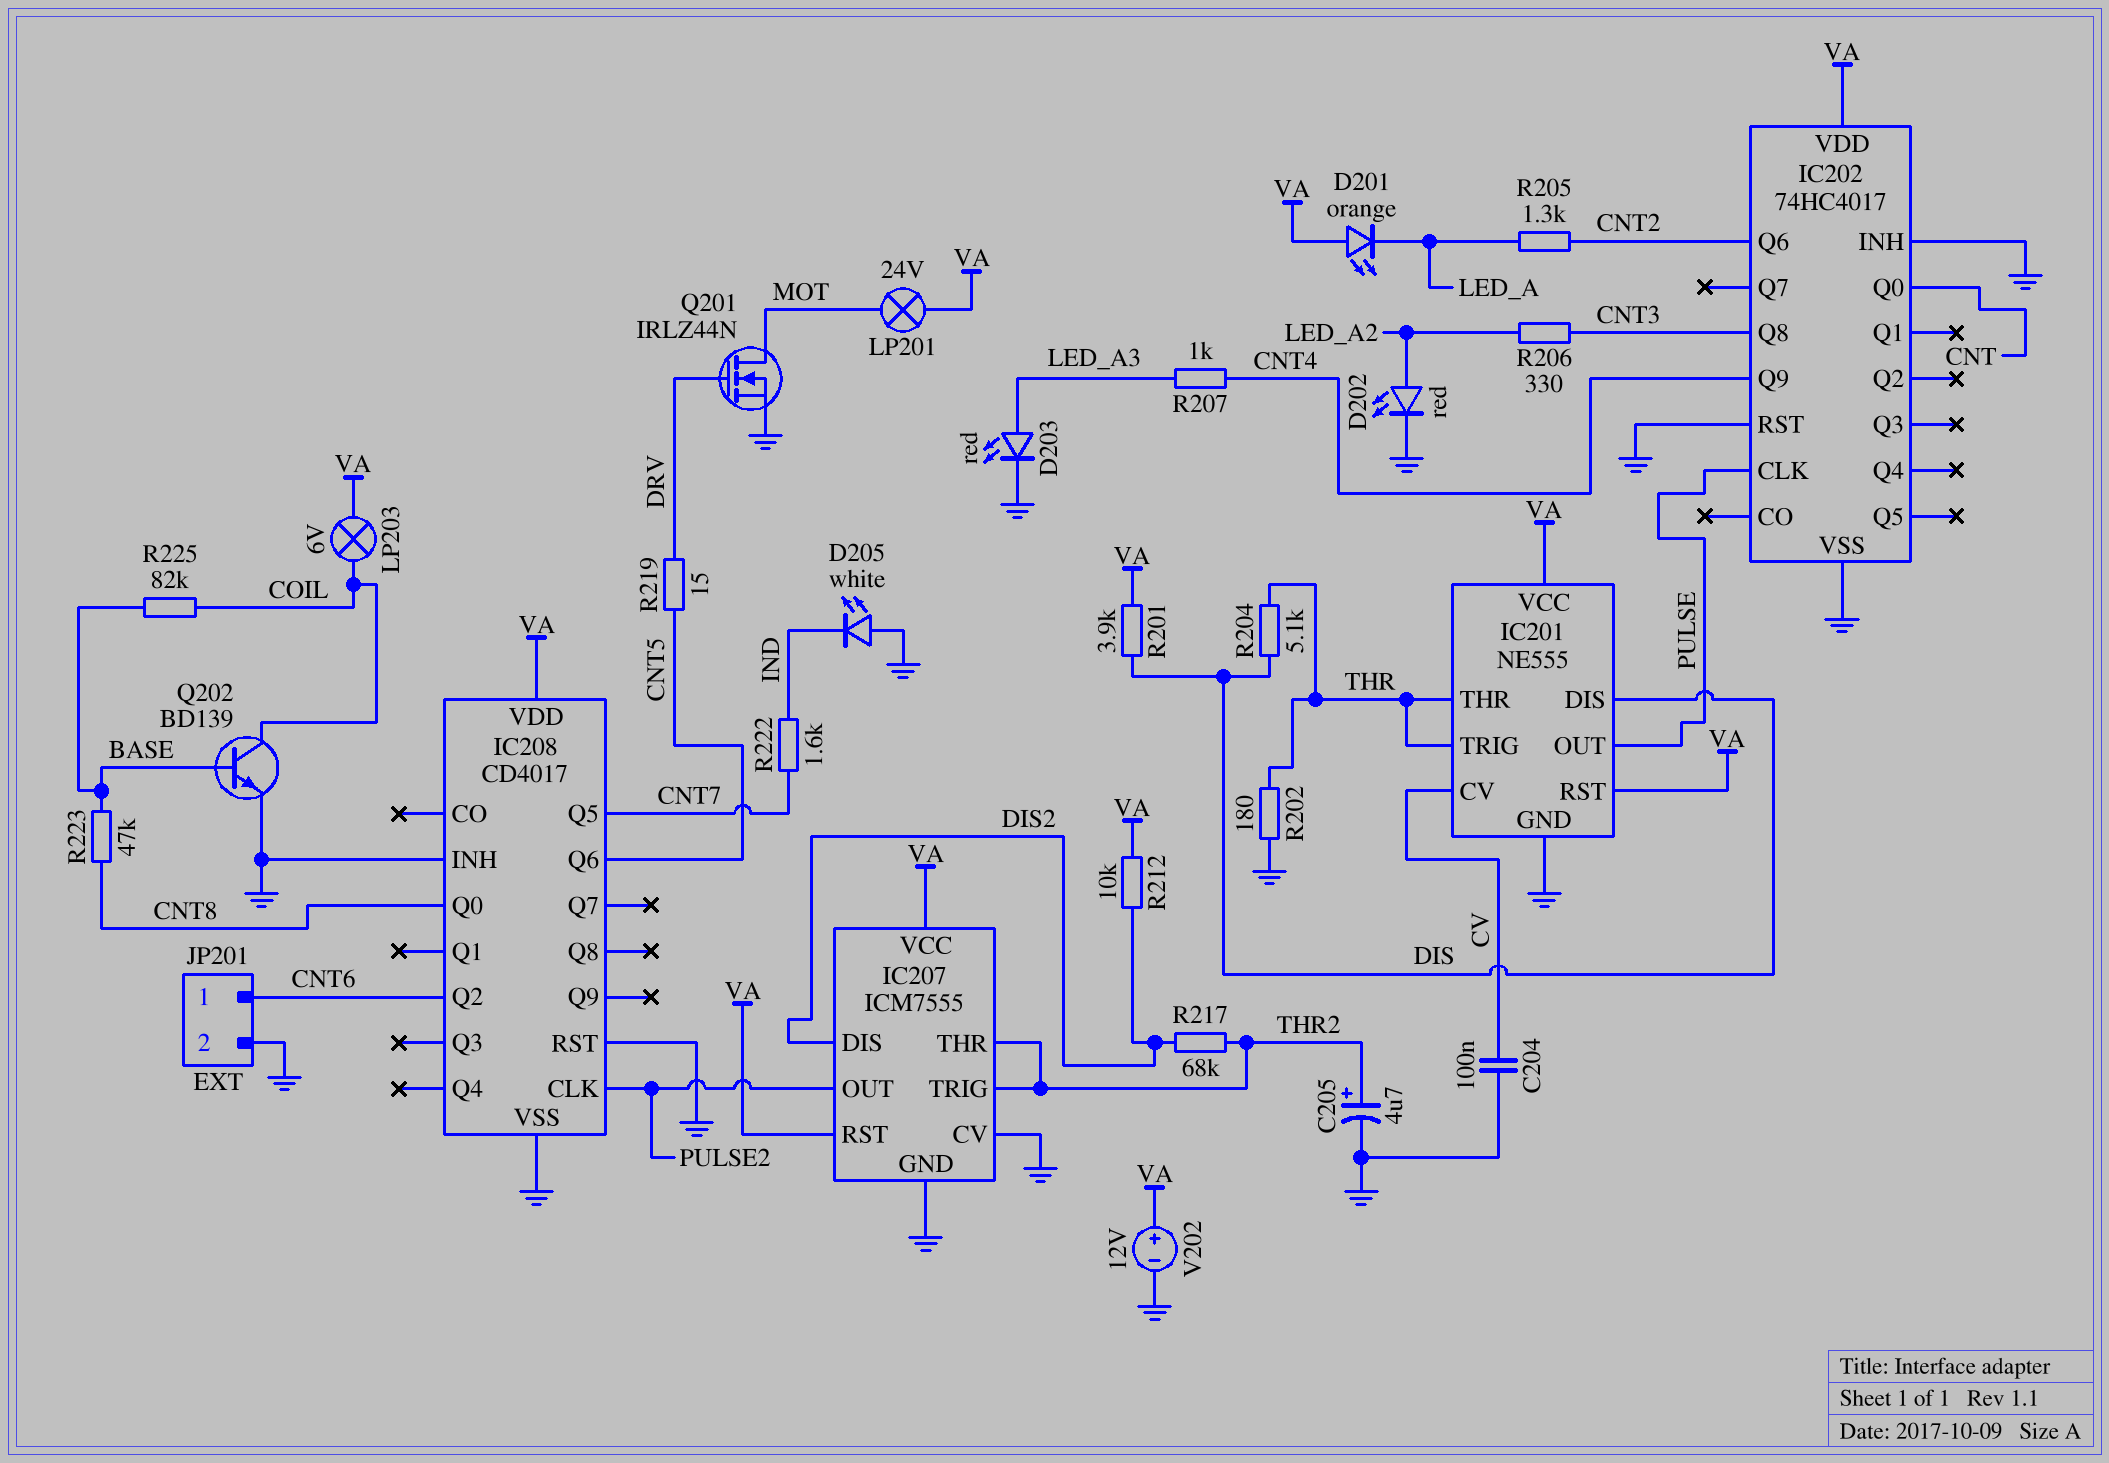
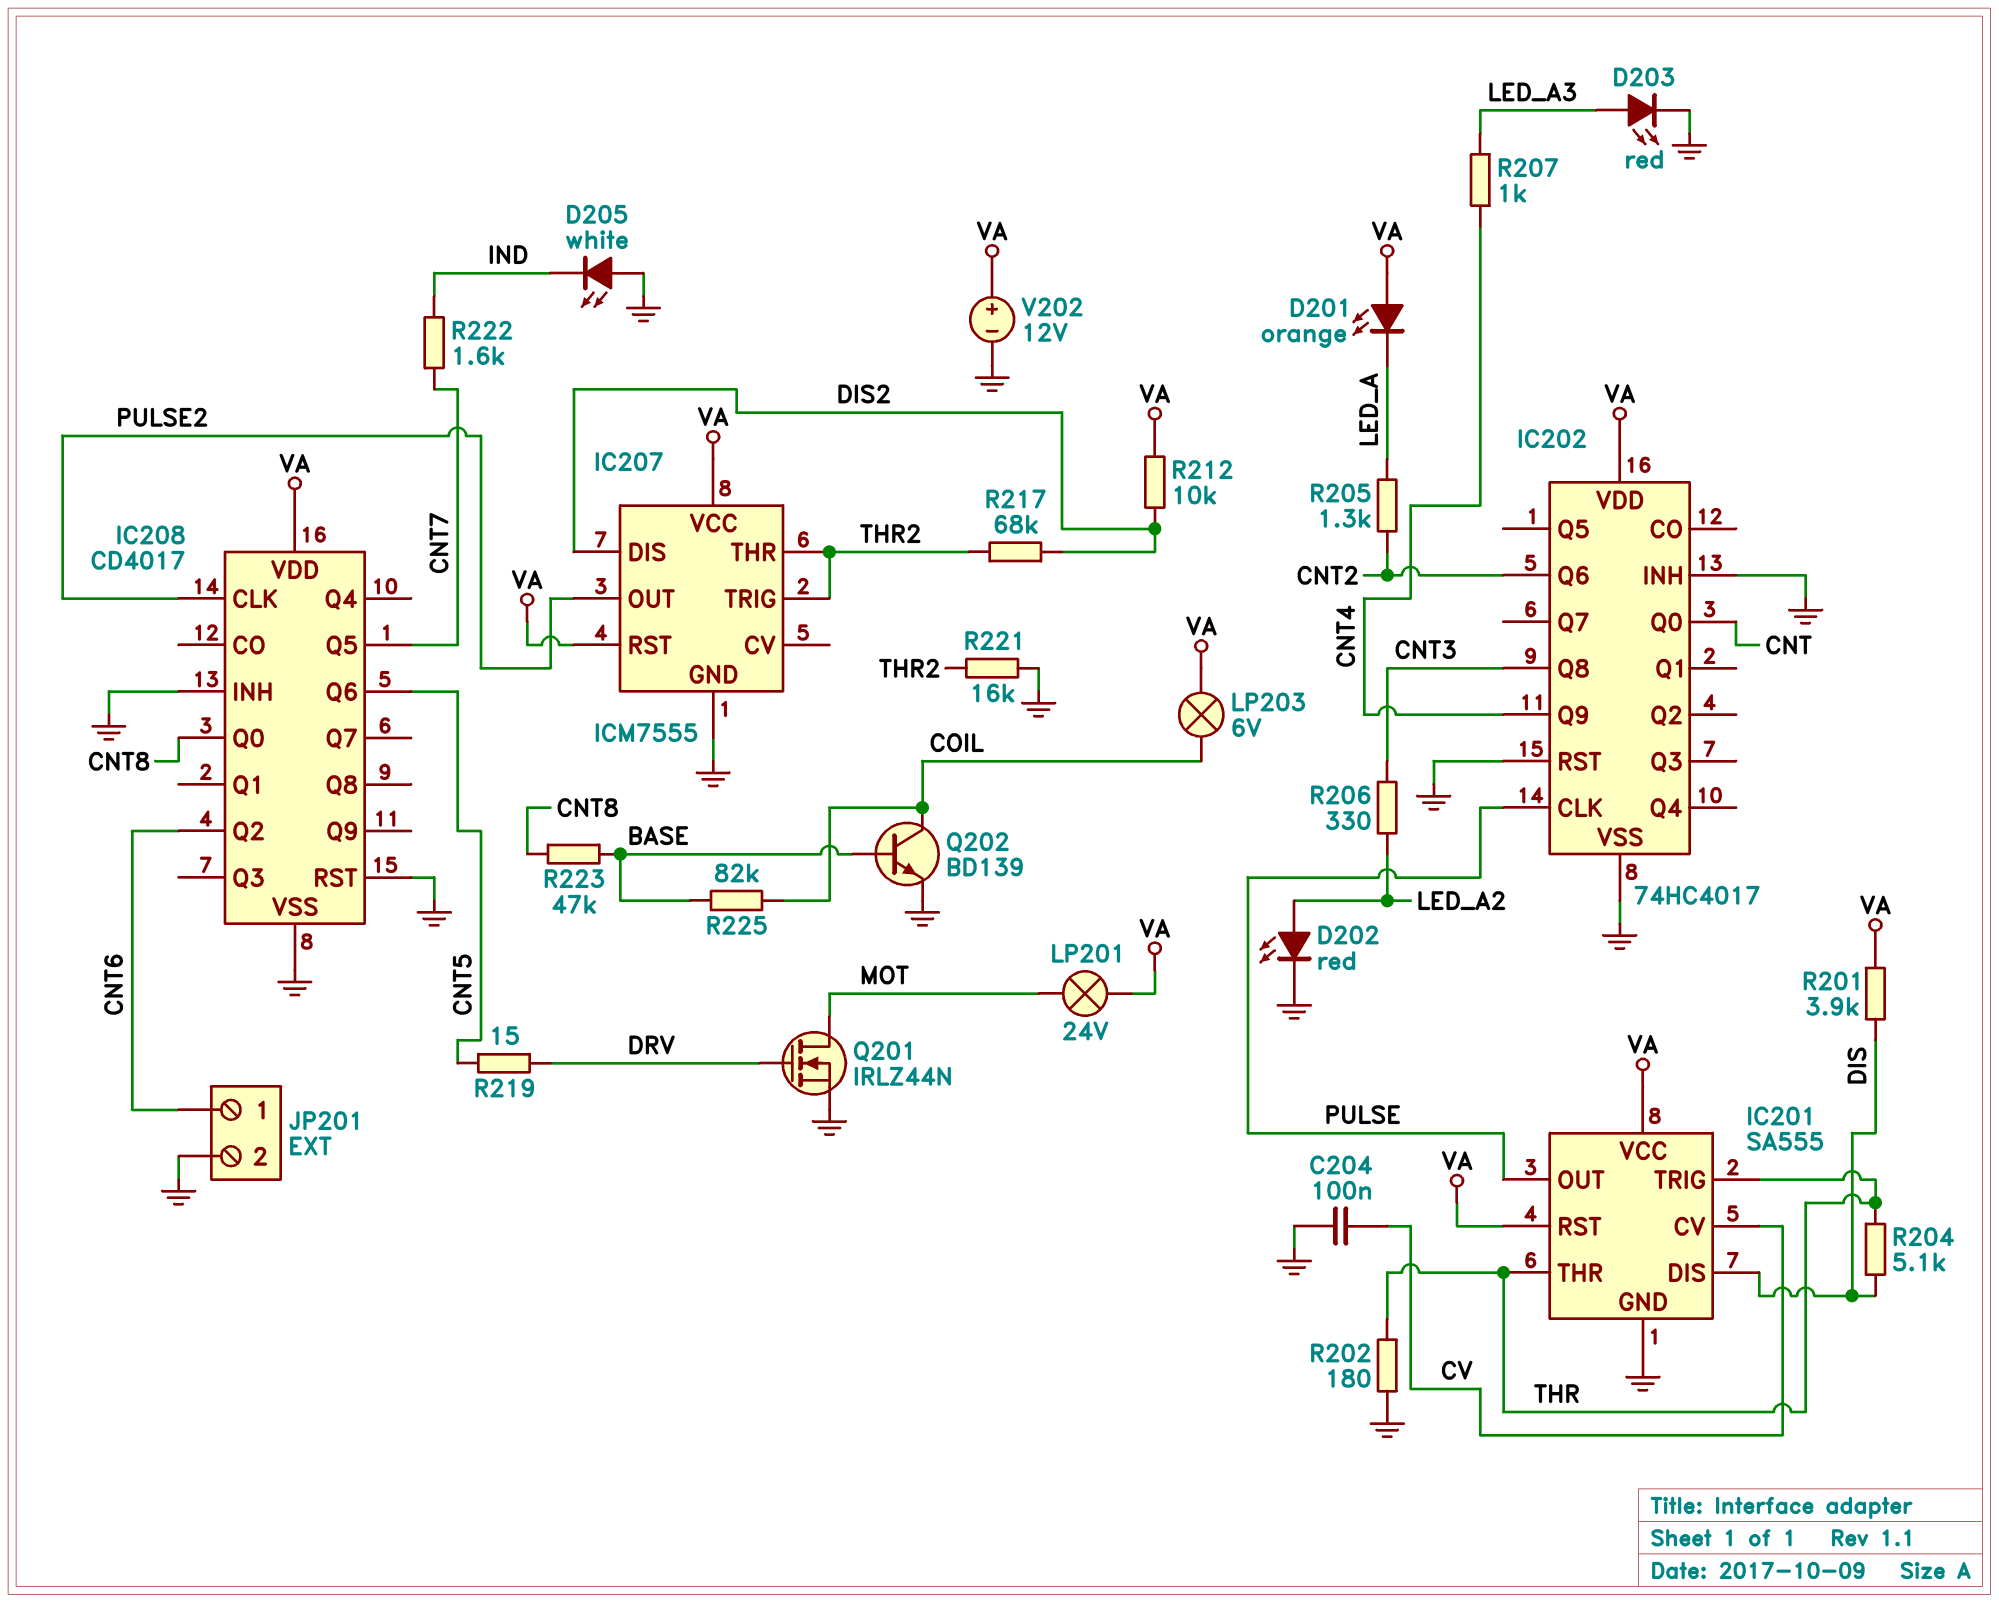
C205: 4.7uF (plus THR2, minus GND) -> none
IC201: NE555 -> SA555
IC207 pin CV: GND -> none
R221: none -> 16k (GND, THR2)

